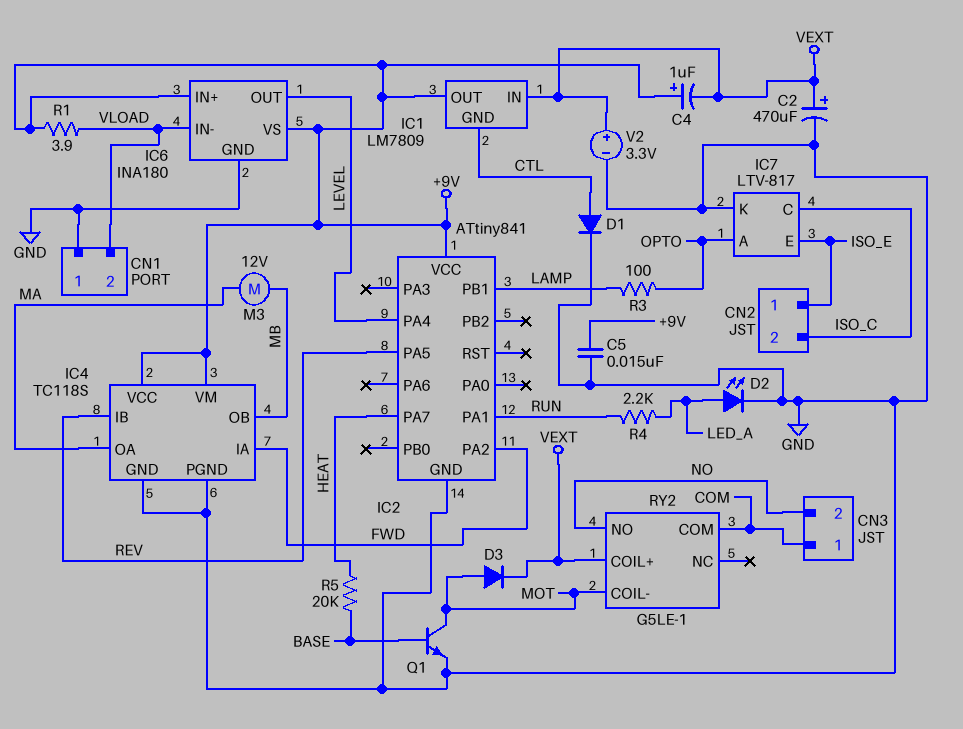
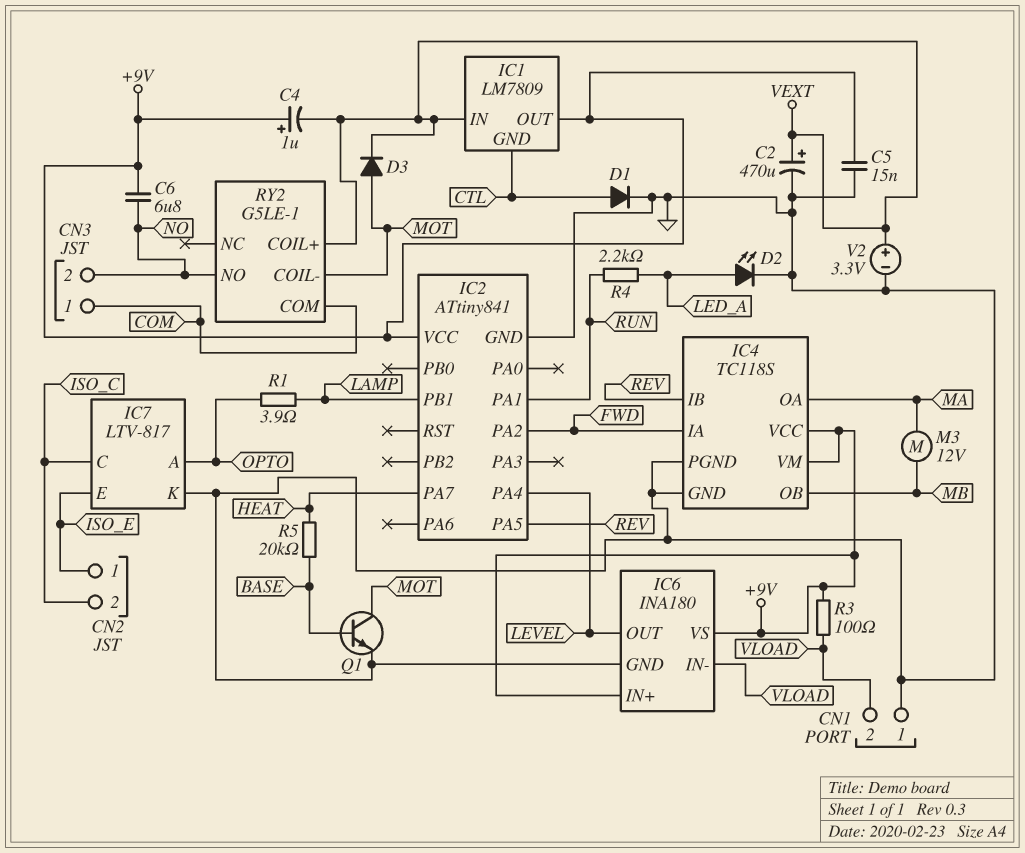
C6: none -> 6.8uF (+9V, NO)
R1: 3.9 (+9V, VLOAD) -> 3.9 (LAMP, OPTO)
R3: 100 (LAMP, OPTO) -> 100 (+9V, VLOAD)

